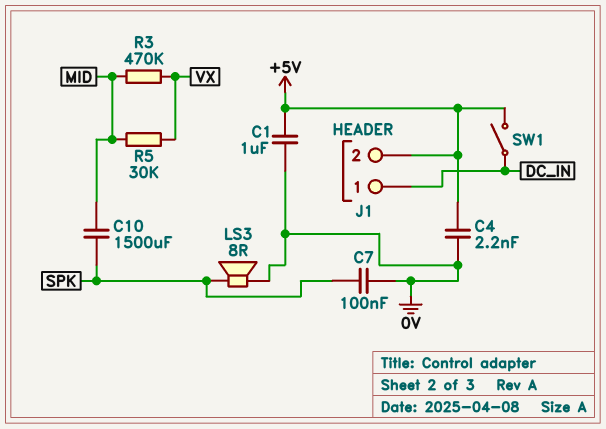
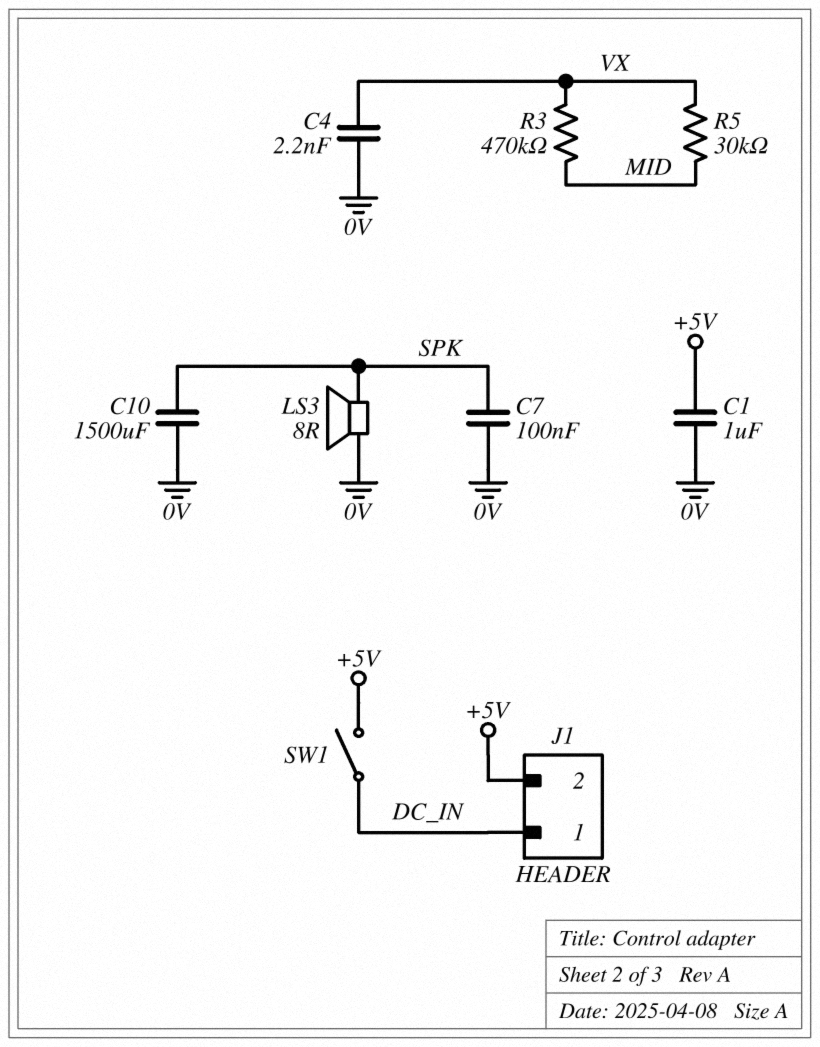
C4: 2.2nF (+5V, 0V) -> 2.2nF (0V, VX)
C10: 1500uF (MID, SPK) -> 1500uF (0V, SPK)

